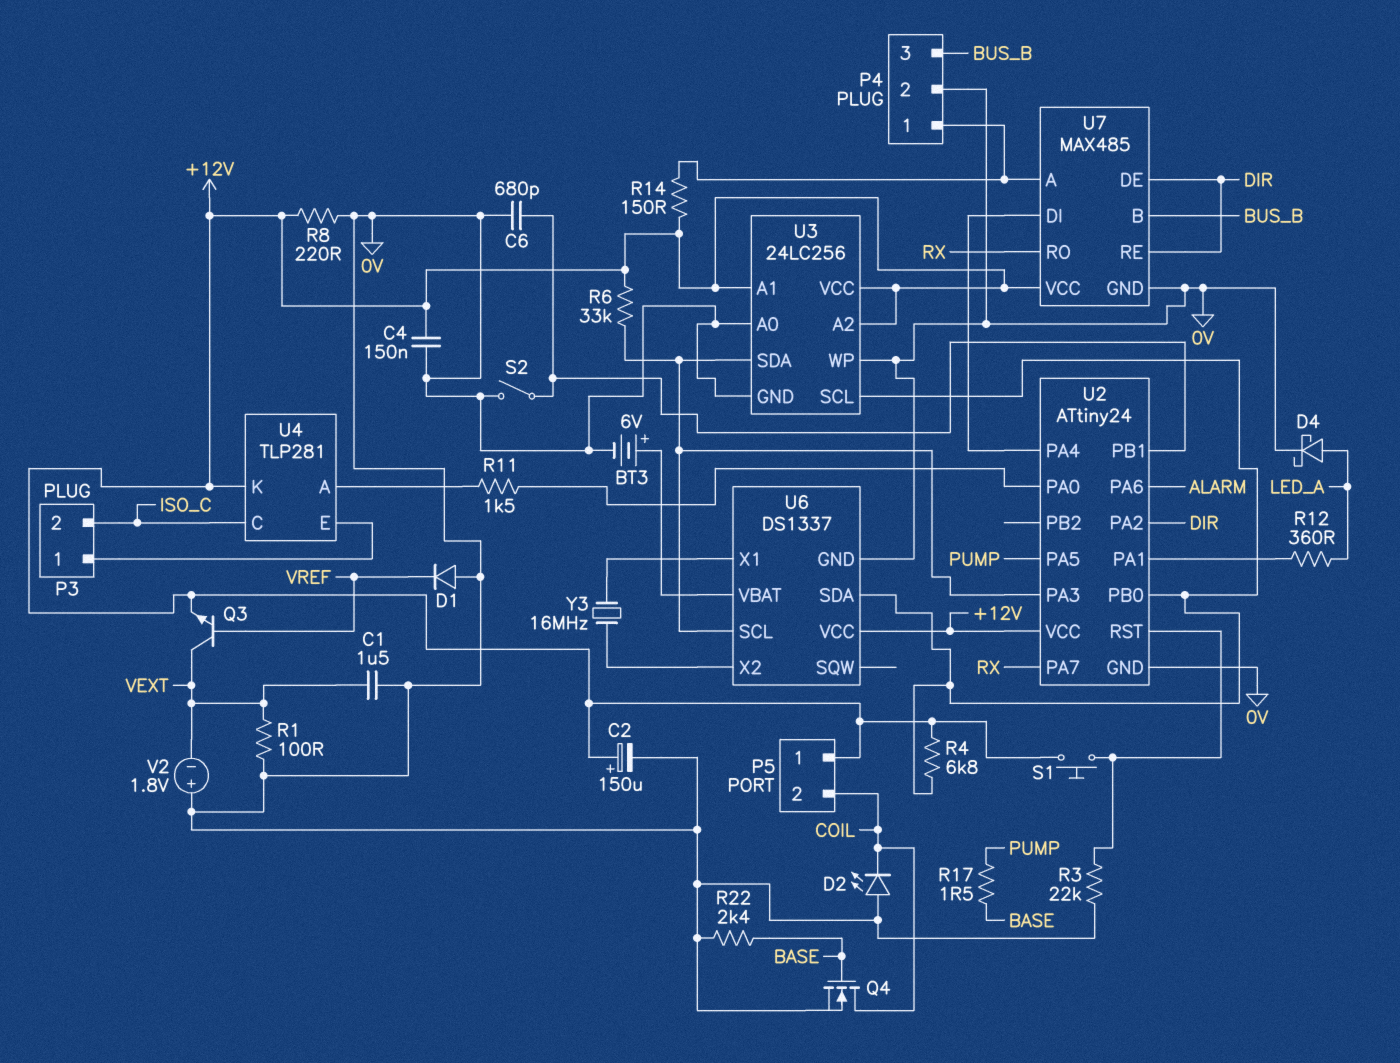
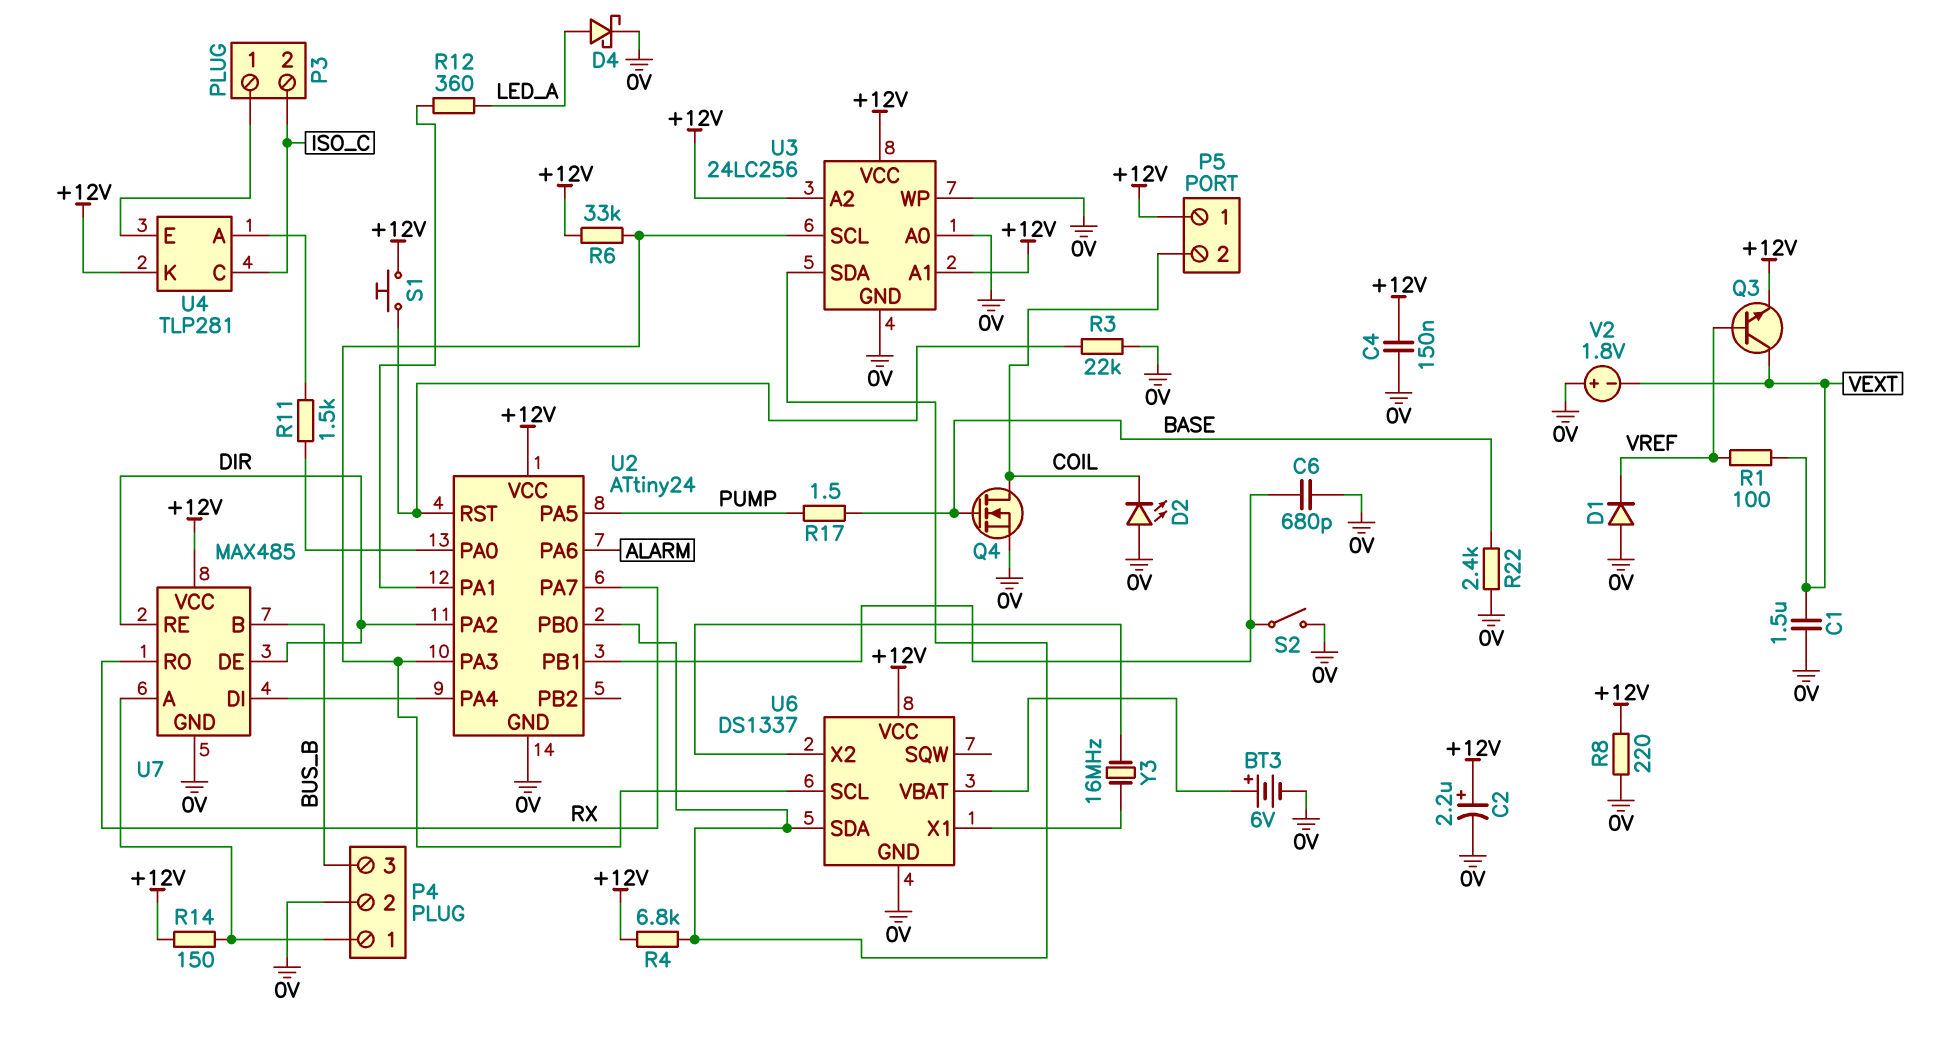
C2: 150uF (plus +12V, minus 0V) -> 2.2uF (plus +12V, minus 0V)
R1: 100 (0V, VEXT) -> 100 (VEXT, VREF)
U3 pin SCL: U2/PB0 -> U2/PA3
U3 pin SDA: U2/PA3 -> U2/PB0

